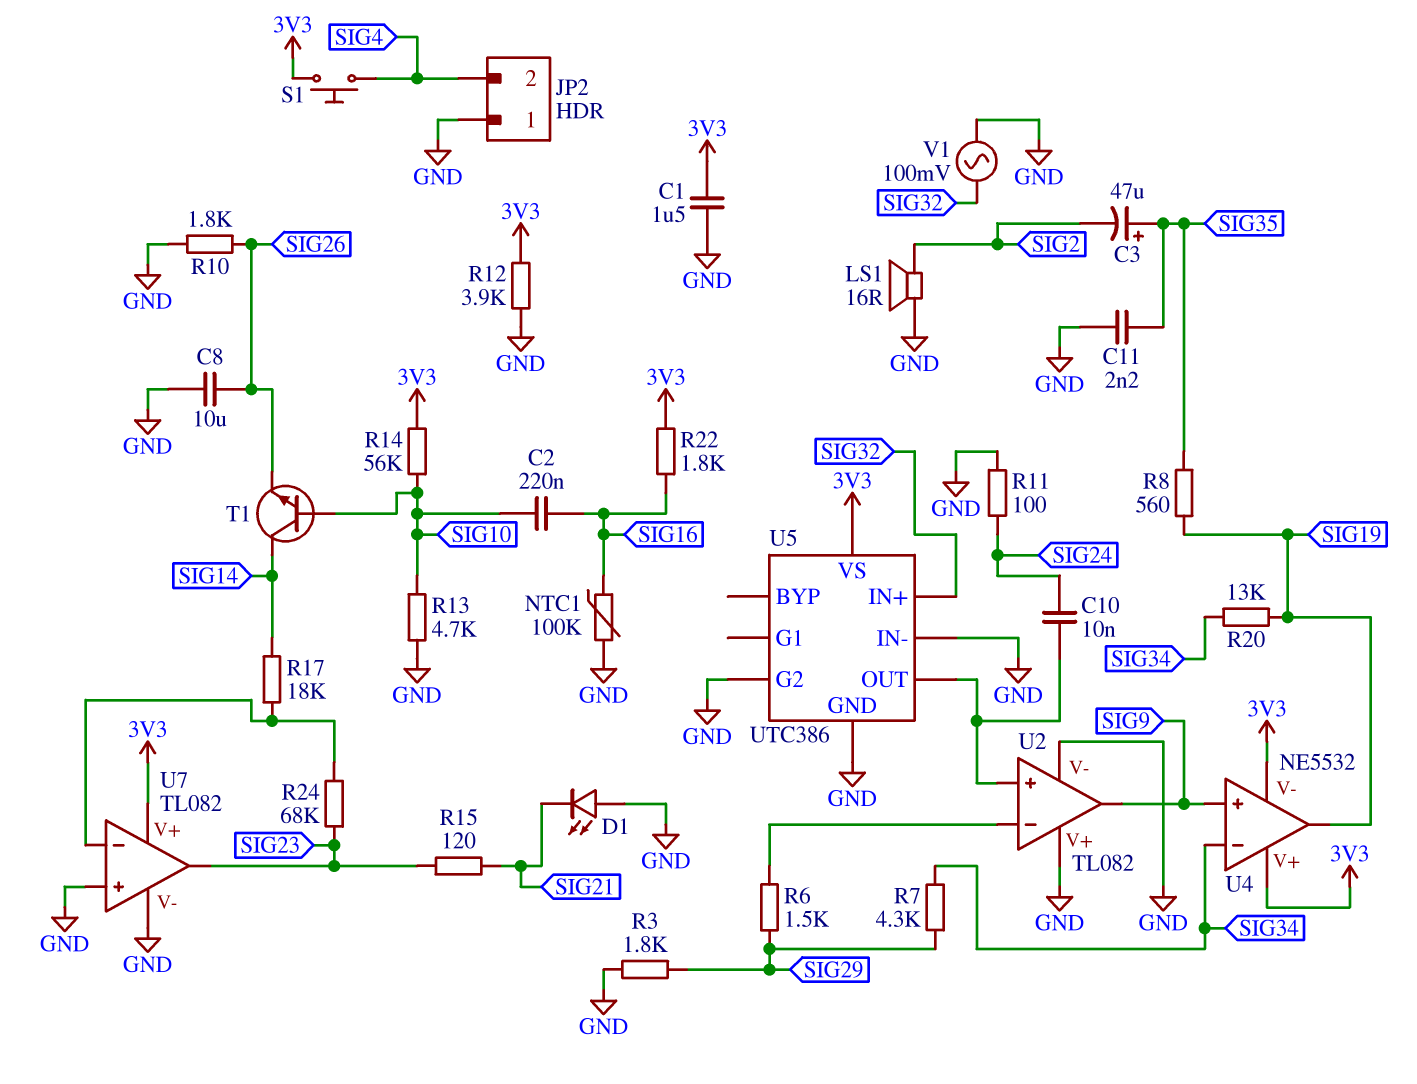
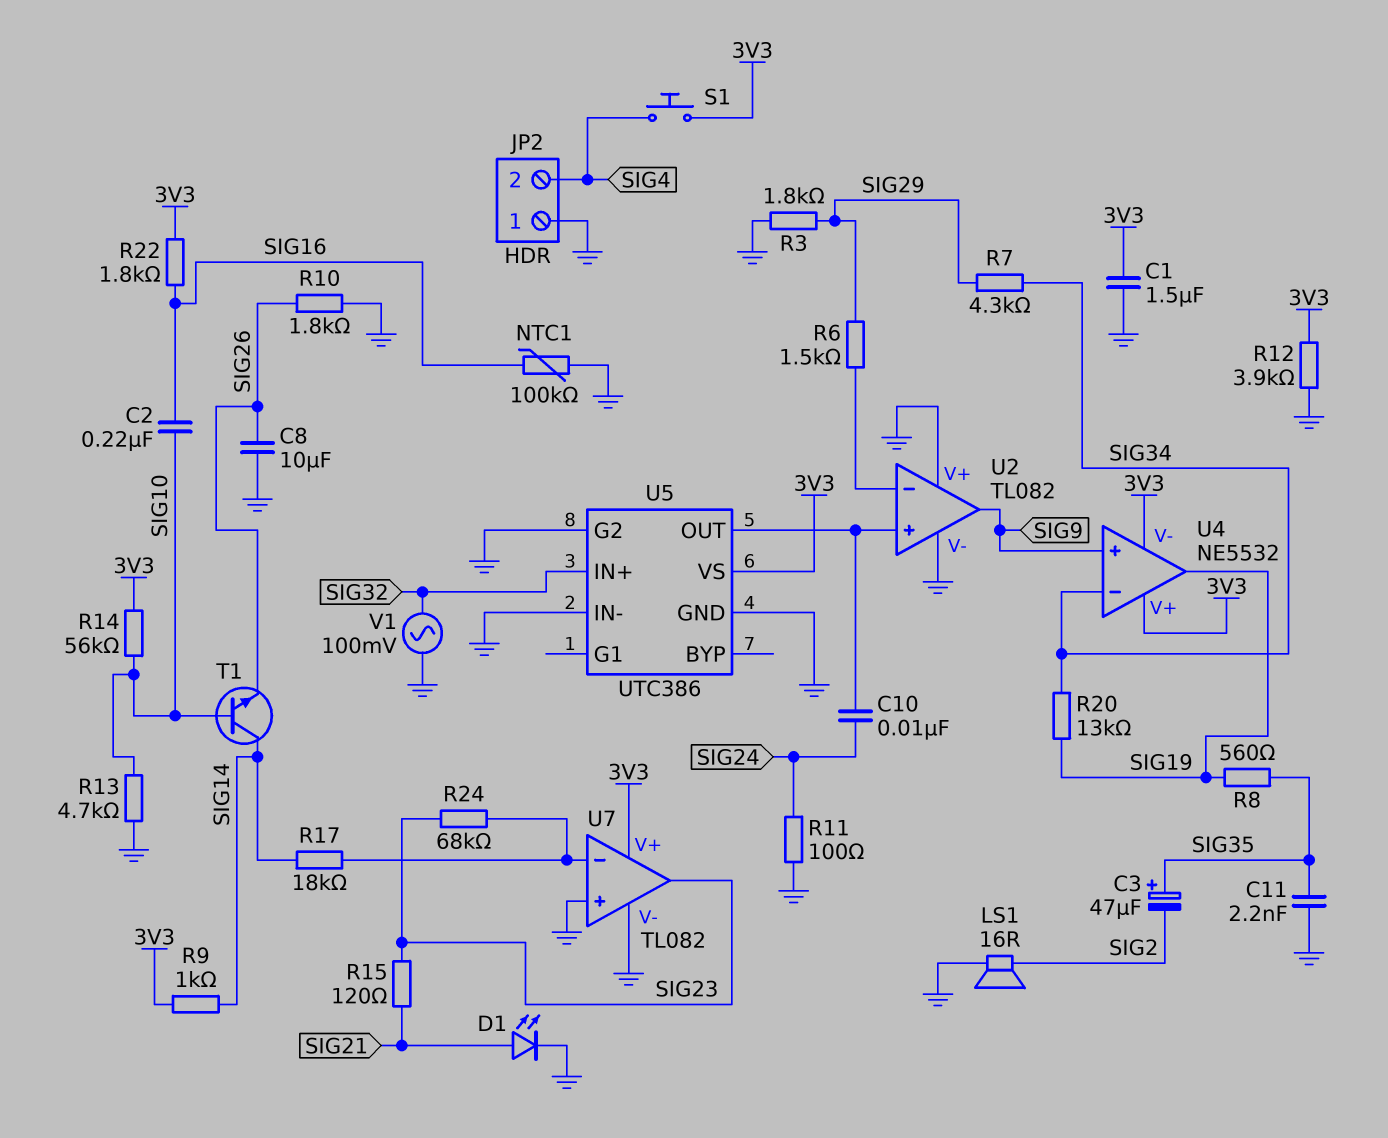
D1: LED (A GND, K SIG21) -> LED (A SIG21, K GND)
R9: none -> 1k (3V3, SIG14)

